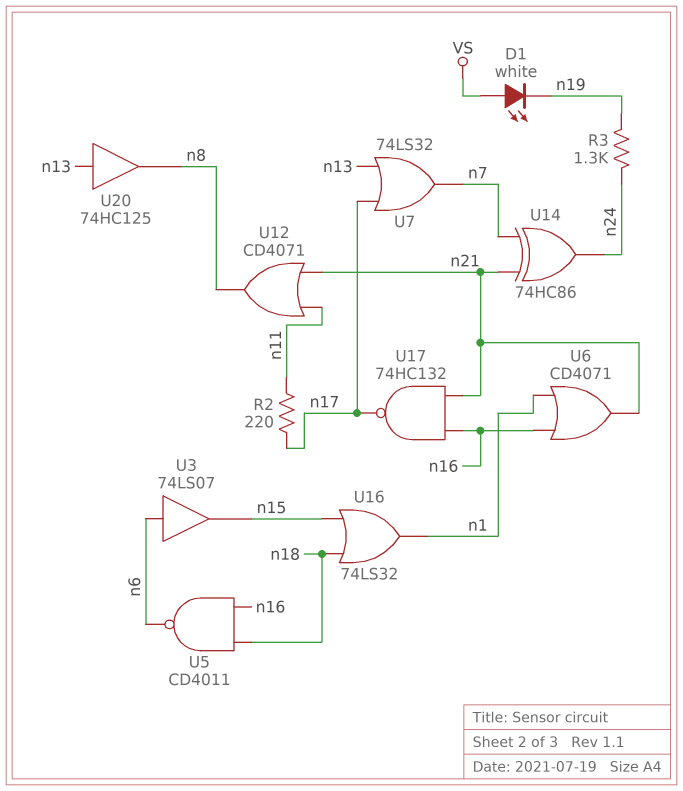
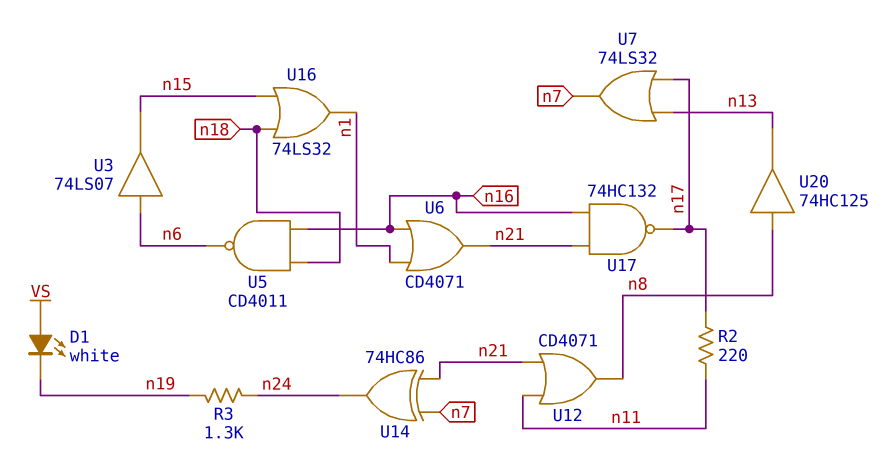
U20: buffer 74HC125 (in n13, out n8) -> buffer 74HC125 (in n8, out n13)

